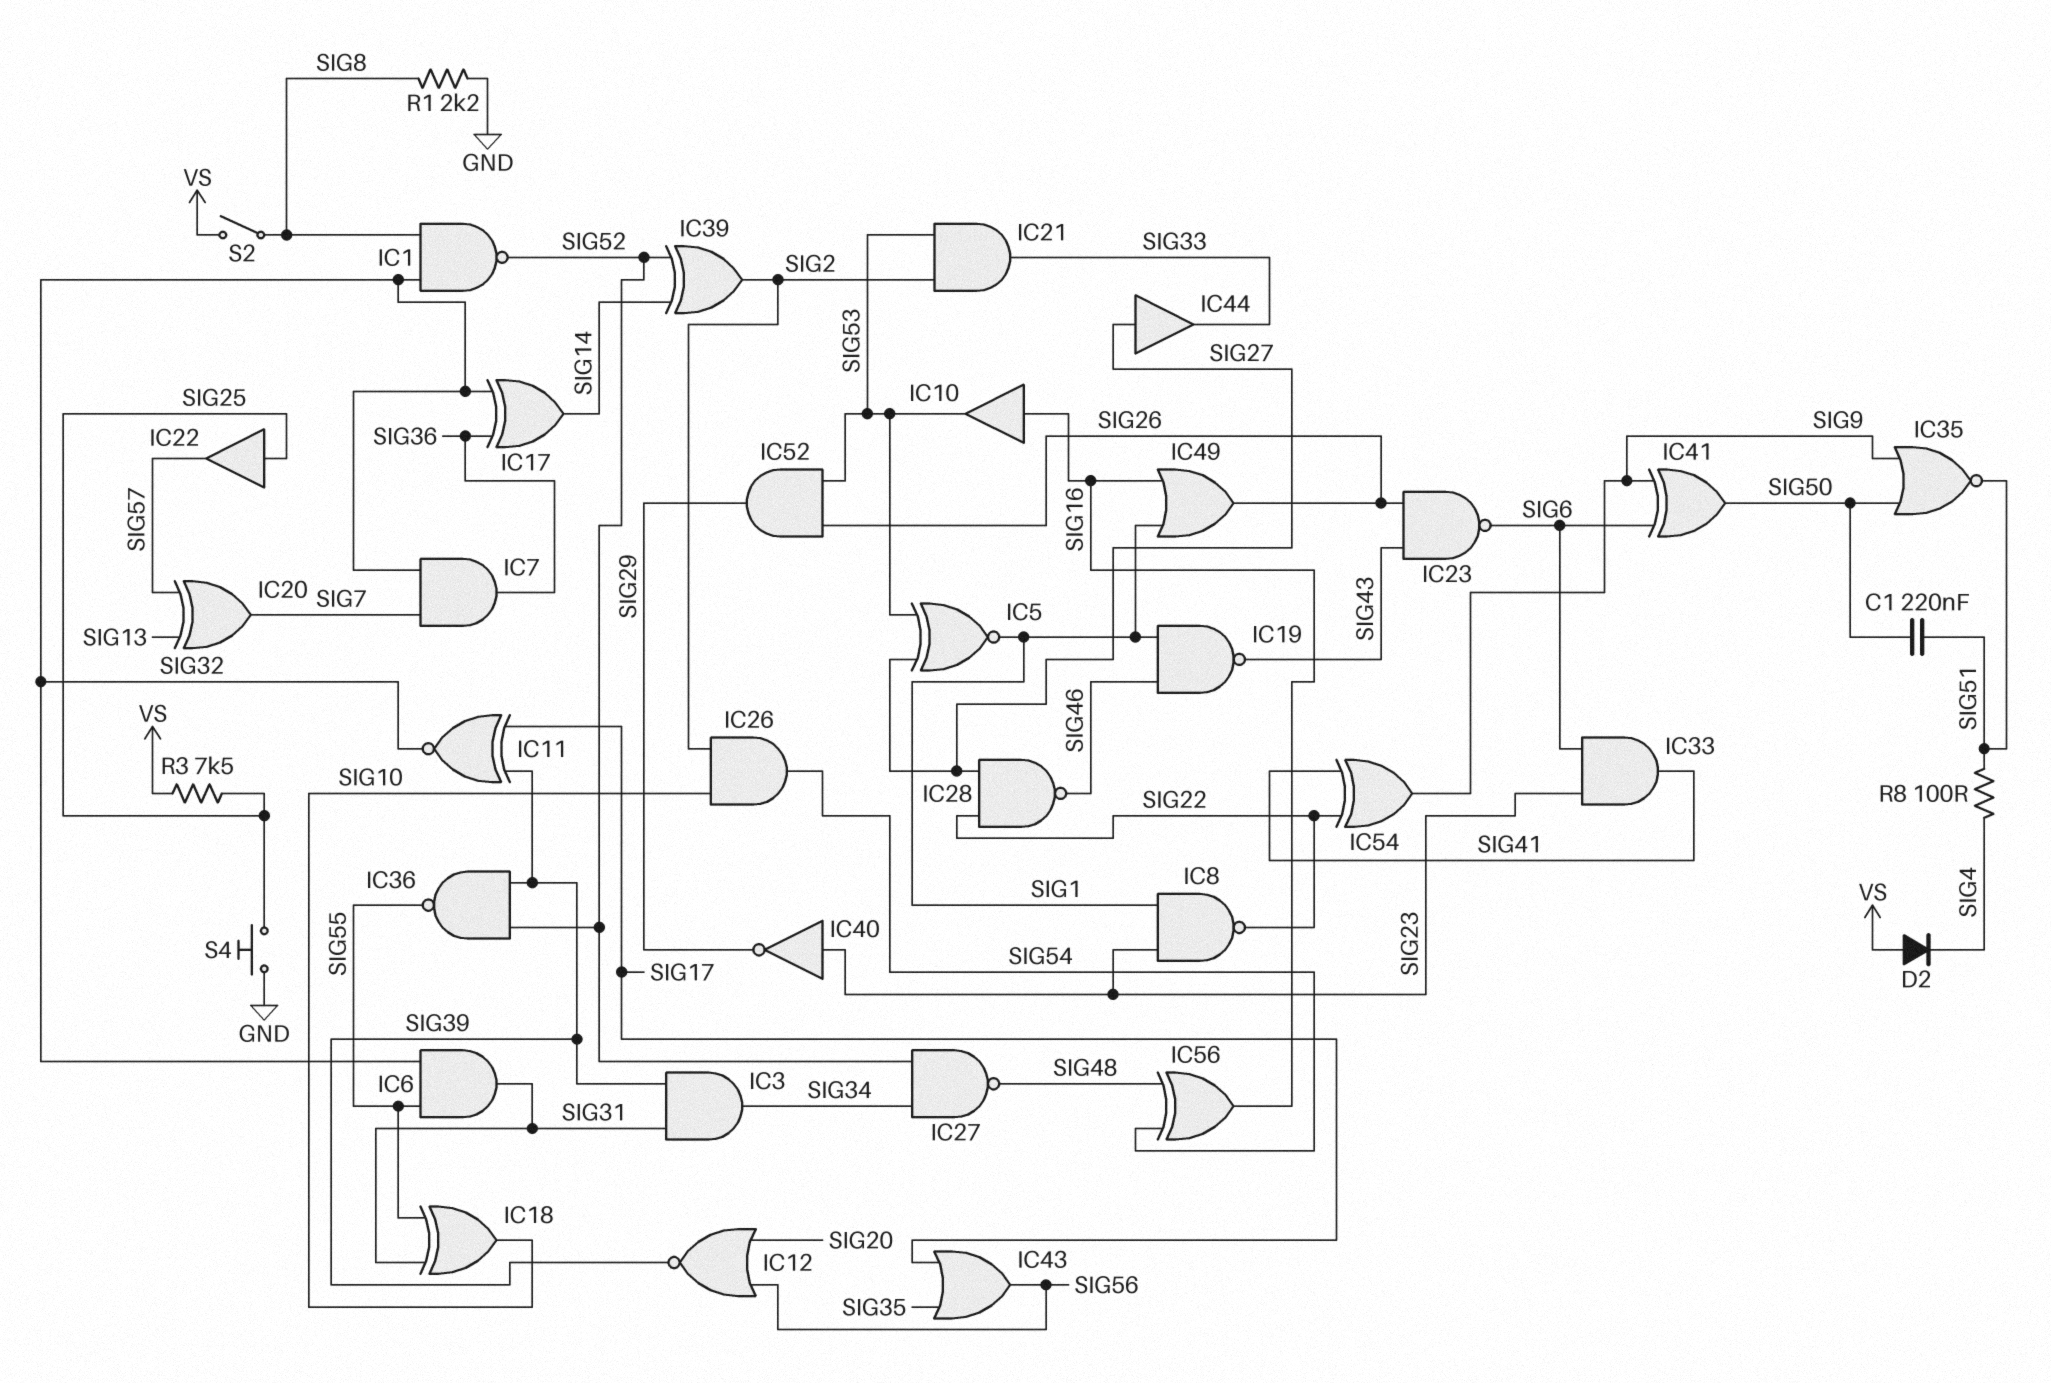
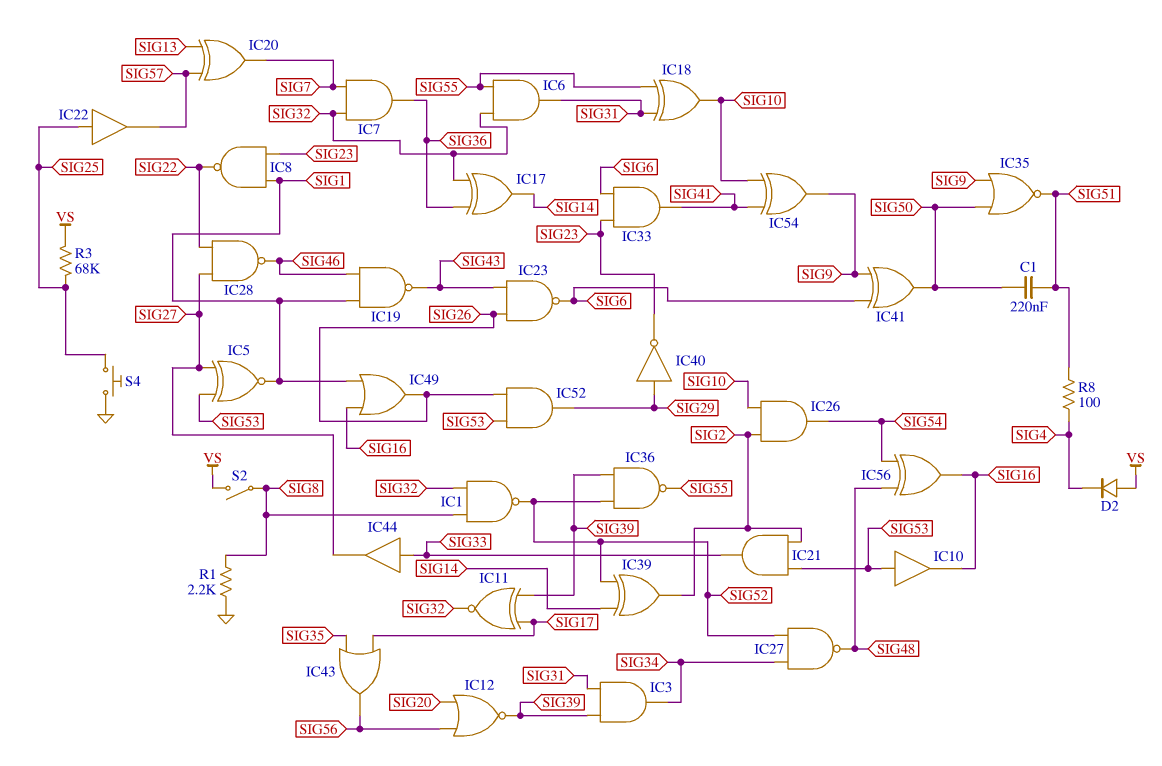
IC10: buffer (in SIG16, out SIG53) -> buffer (in SIG53, out SIG16)
IC40: NOT (in SIG23, out SIG29) -> NOT (in SIG29, out SIG23)
IC44: buffer (in SIG27, out SIG33) -> buffer (in SIG33, out SIG27)
IC54: XOR (in SIG22, in SIG41, out SIG9) -> XOR (in SIG10, in SIG41, out SIG9)
R3: 7.5k (SIG25, VS) -> 68k (SIG25, VS)

